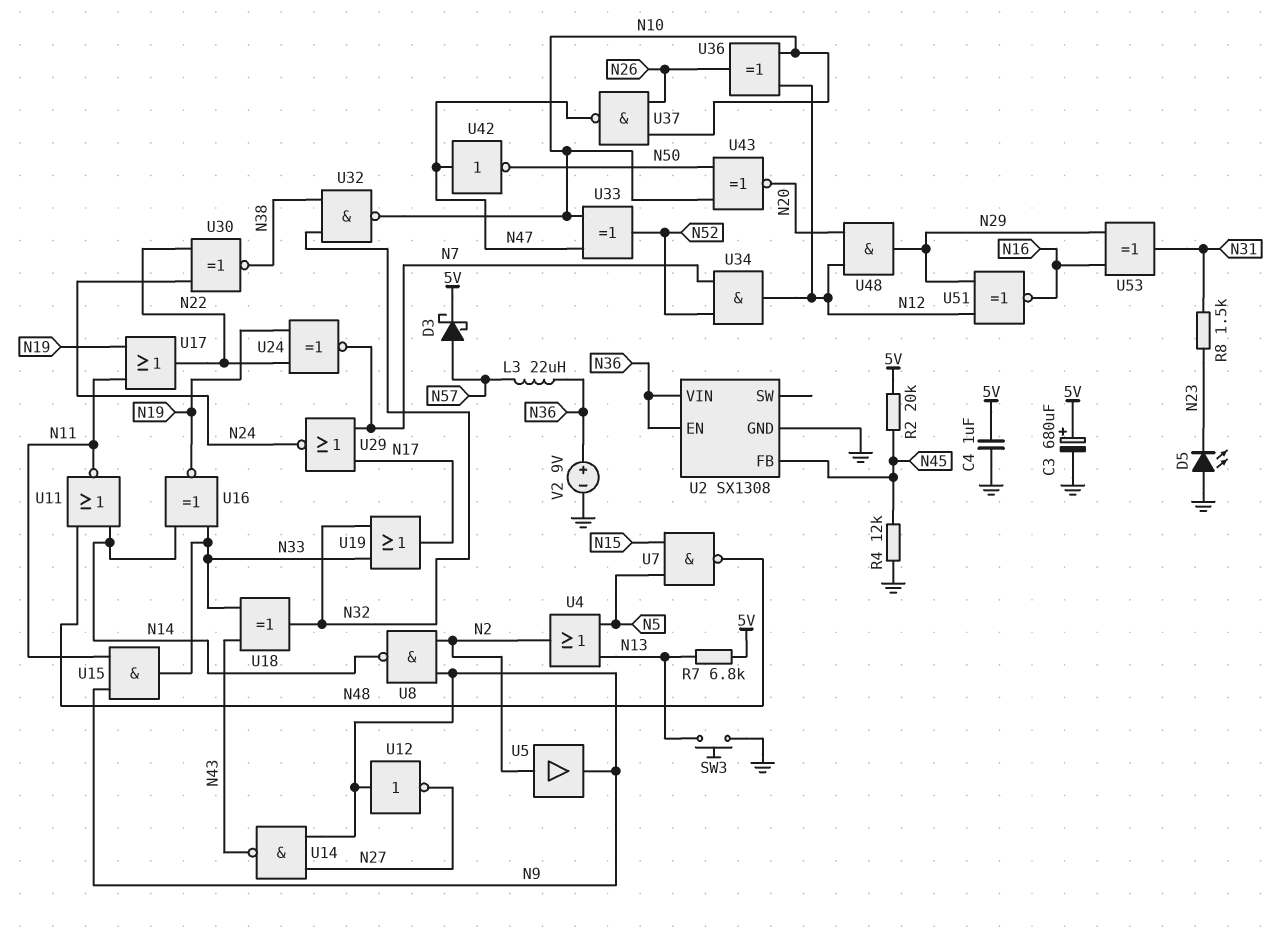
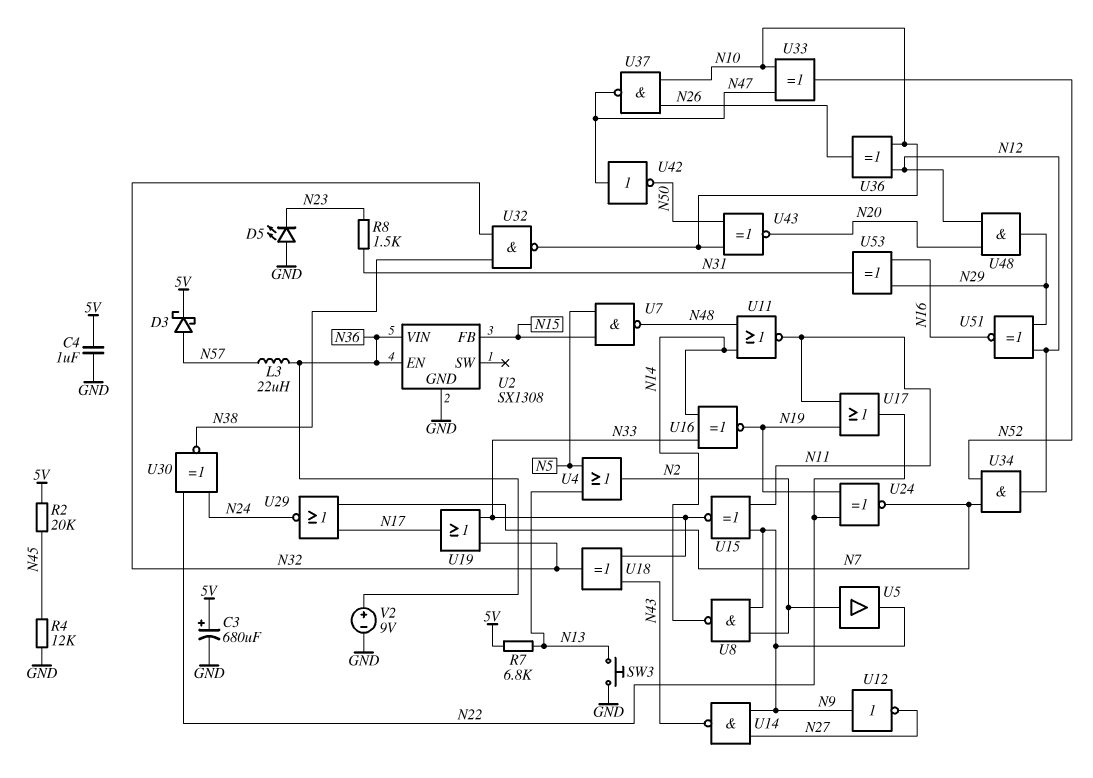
U2 pin FB: N45 -> N15
U15: AND (in N9, in N11, out N33) -> XNOR (in N9, in N11, out N33)

